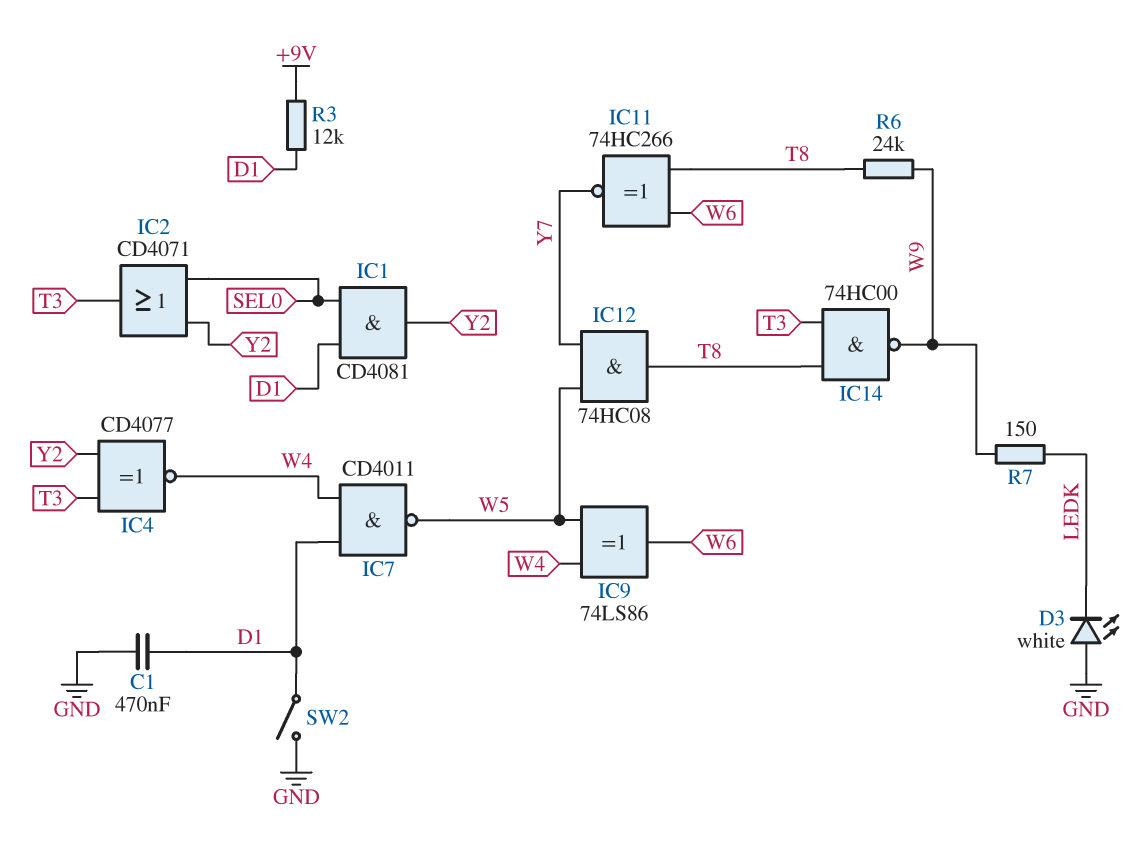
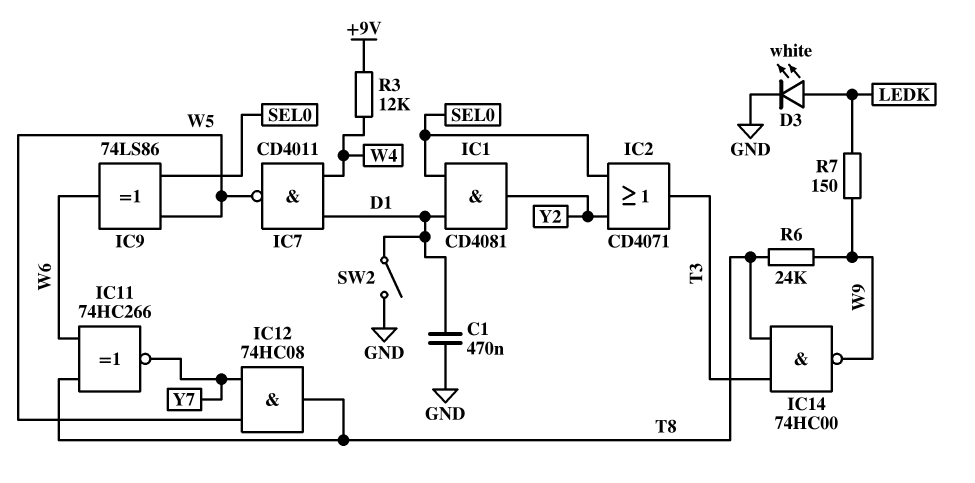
D3: LED white (A GND, K LEDK) -> LED white (A LEDK, K GND)
IC4: XNOR CD4077 (in T3, in Y2, out W4) -> none
IC9: XOR 74LS86 (in W4, in W5, out W6) -> XOR 74LS86 (in SEL0, in W5, out W6)
R3: 12k (+9V, D1) -> 12k (+9V, W4)

